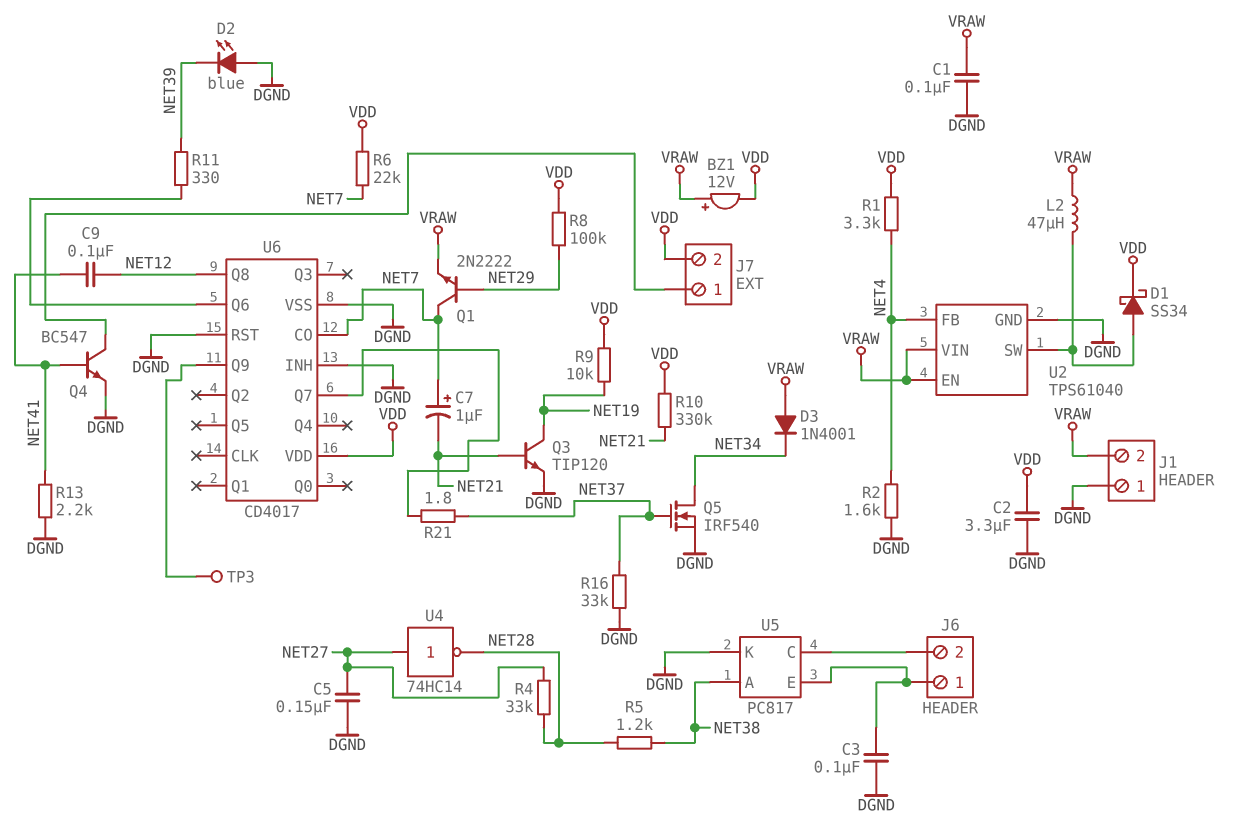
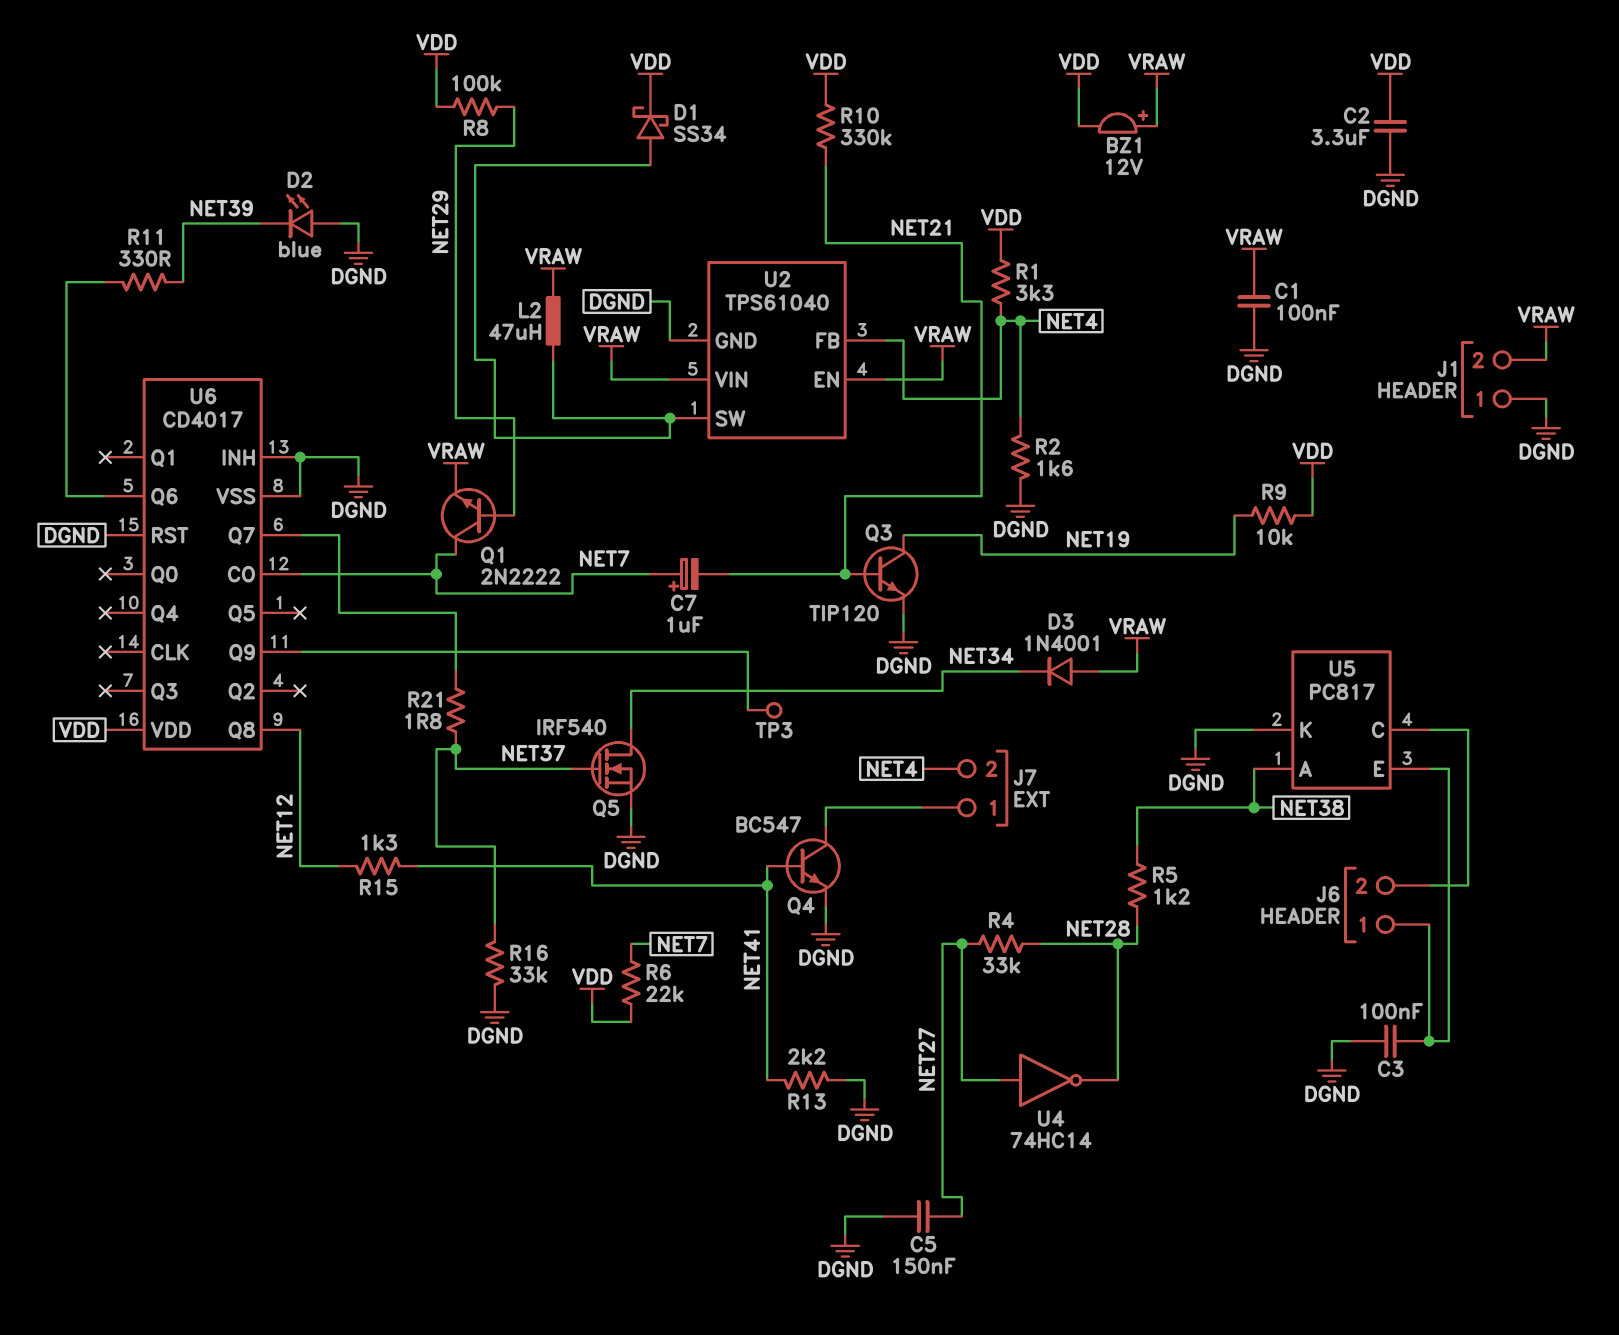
C9: 100nF (NET12, NET41) -> none
J7 pin 2: VDD -> NET4
R15: none -> 1.3k (NET12, NET41)

